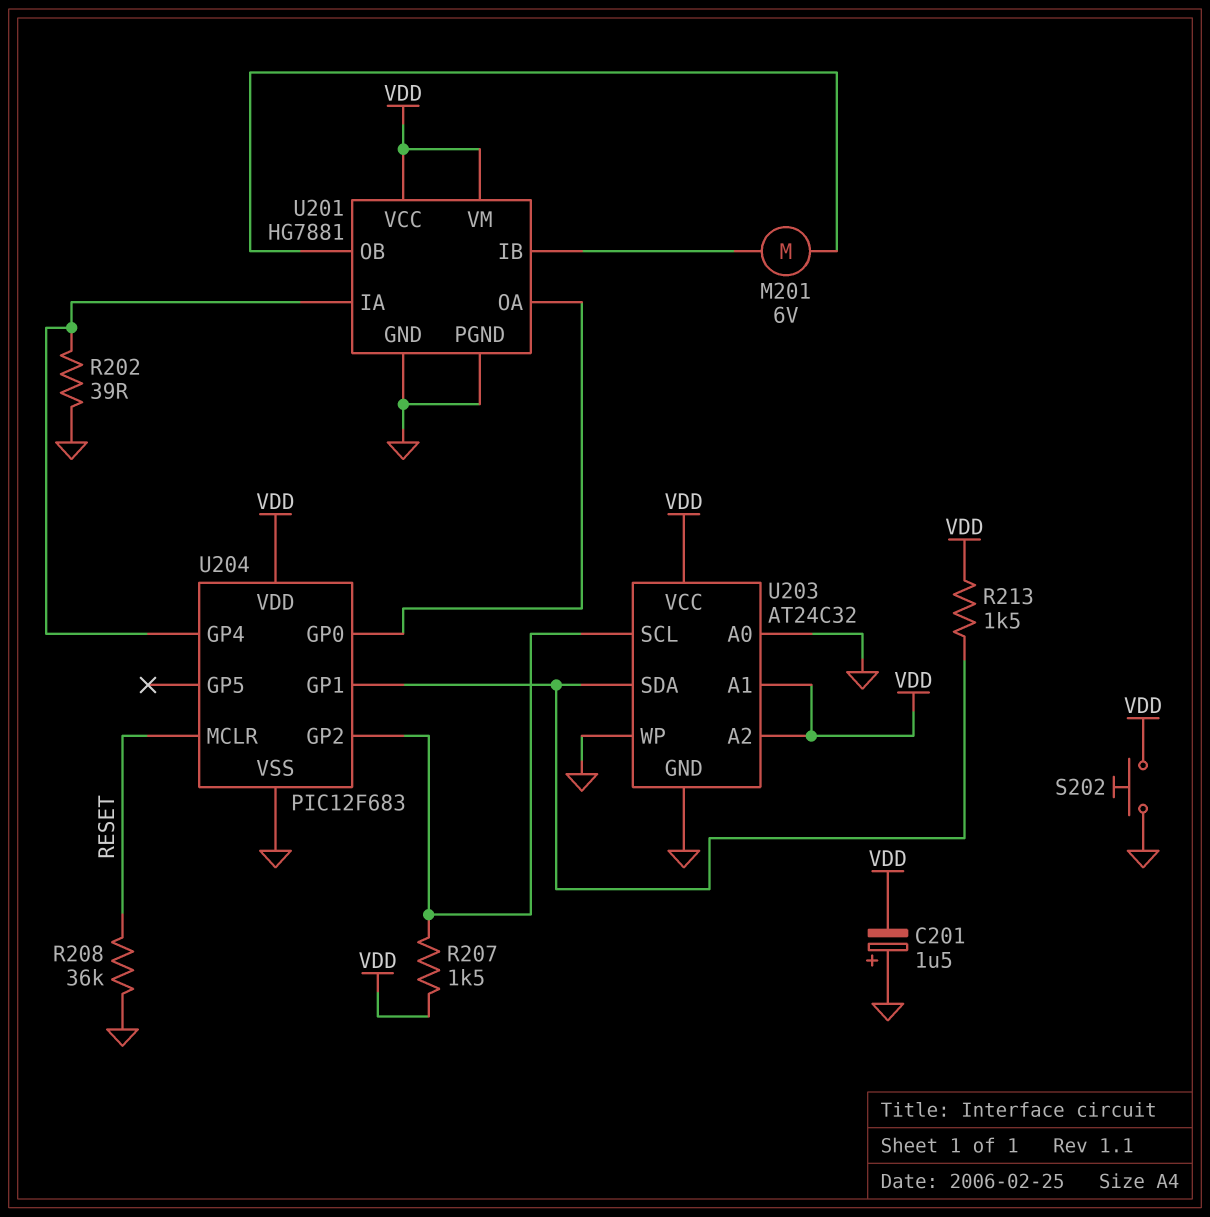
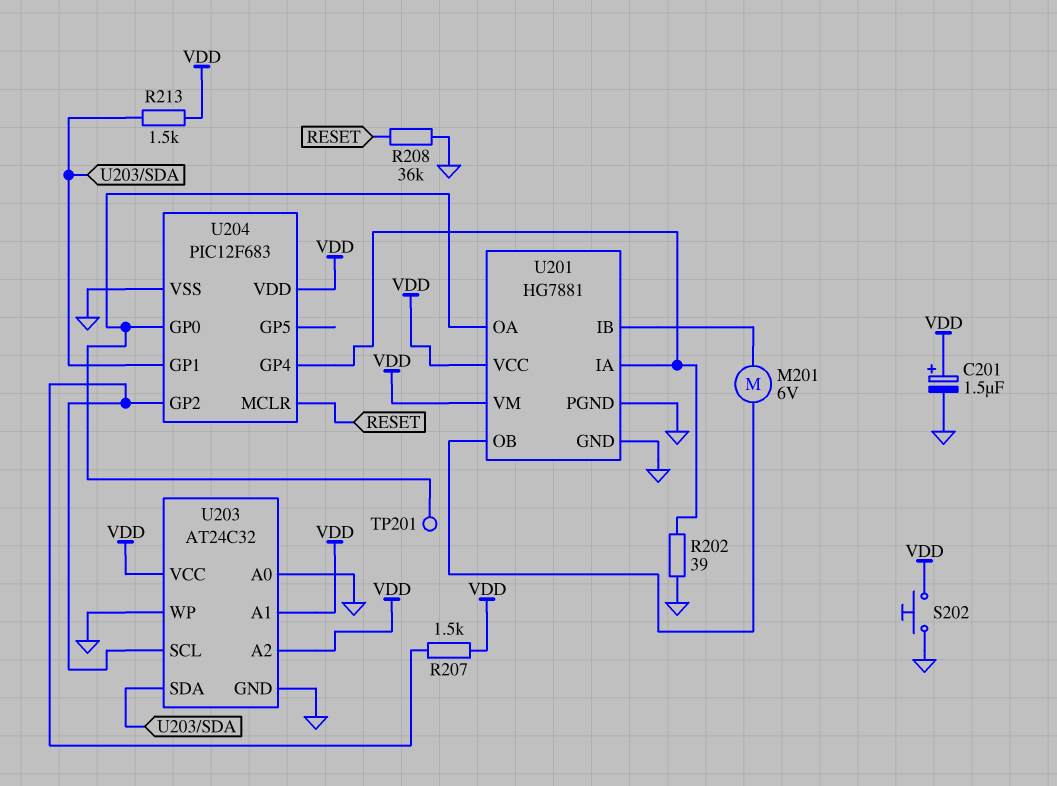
C201: 1.5uF (plus GND, minus VDD) -> 1.5uF (plus VDD, minus GND)
TP201: none -> test point (U201/OA)

